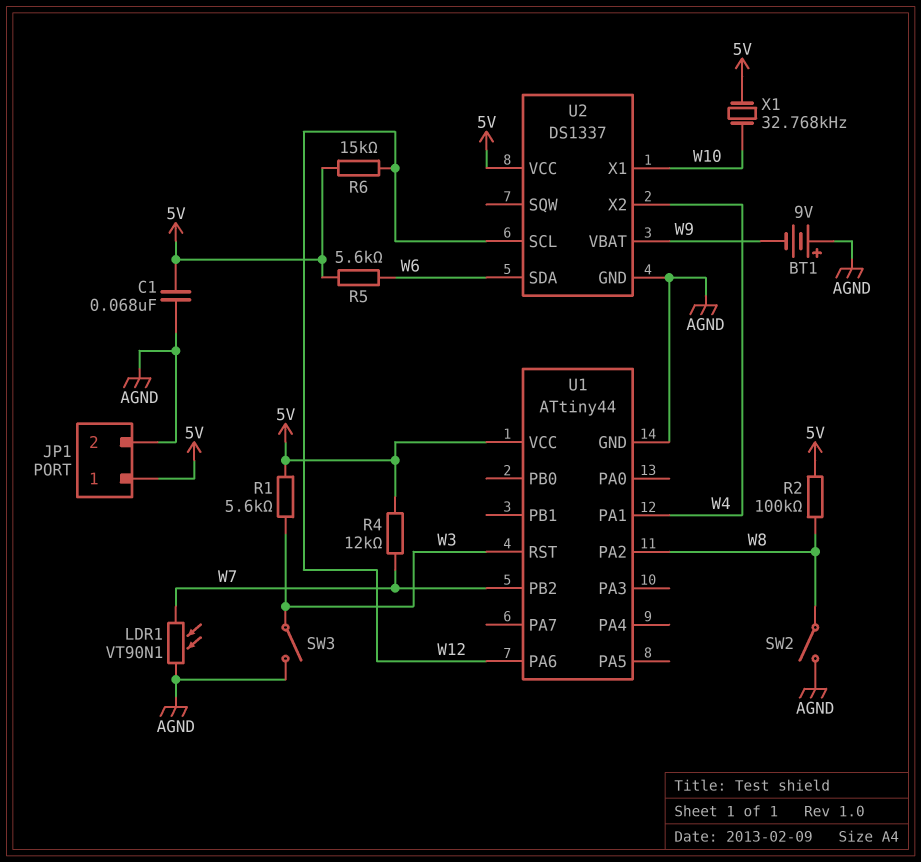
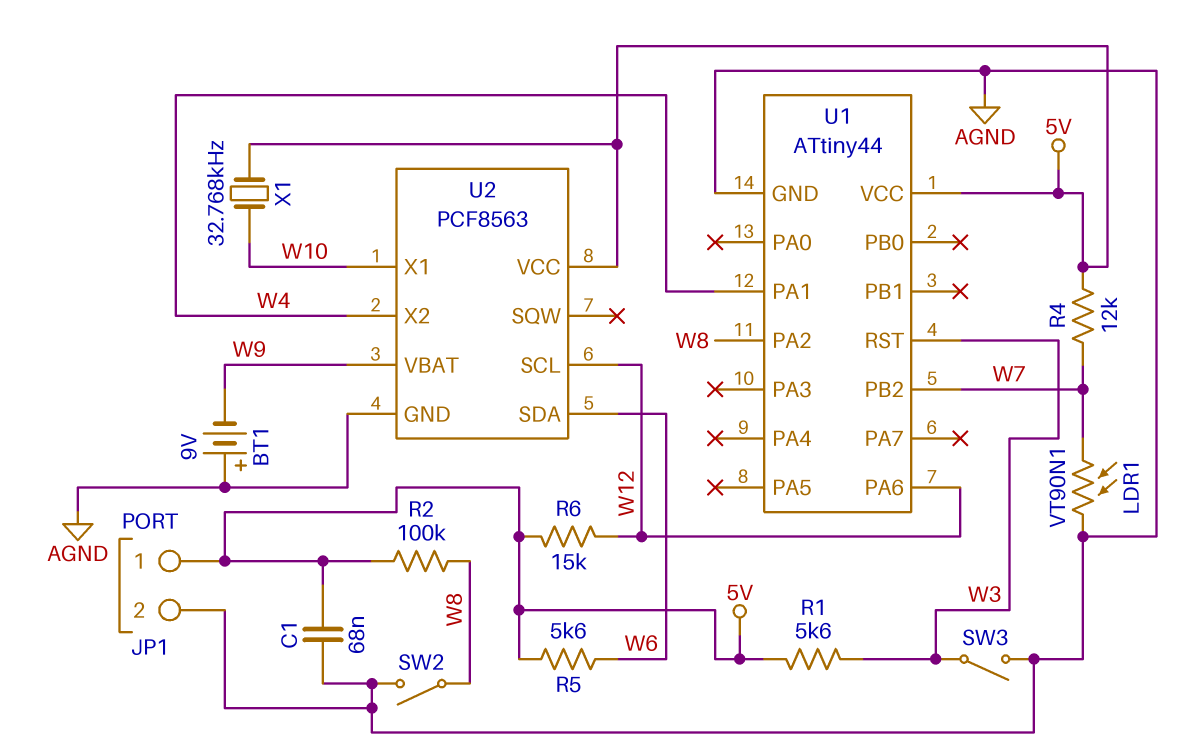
U2: DS1337 -> PCF8563

